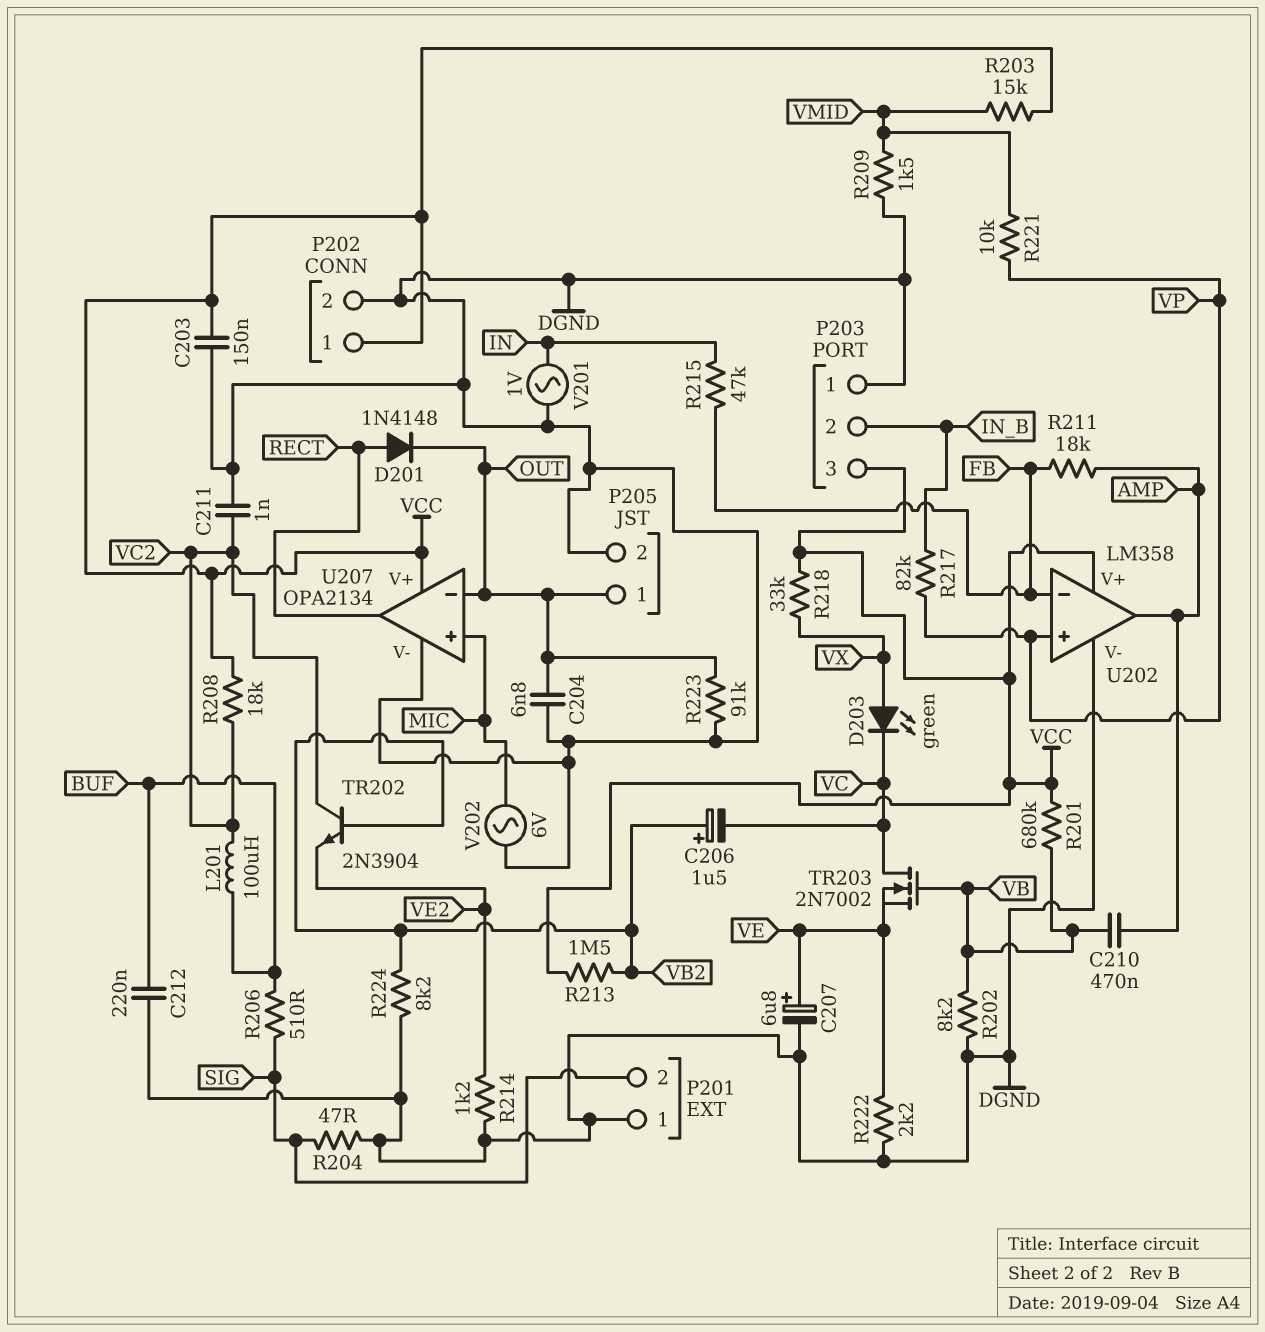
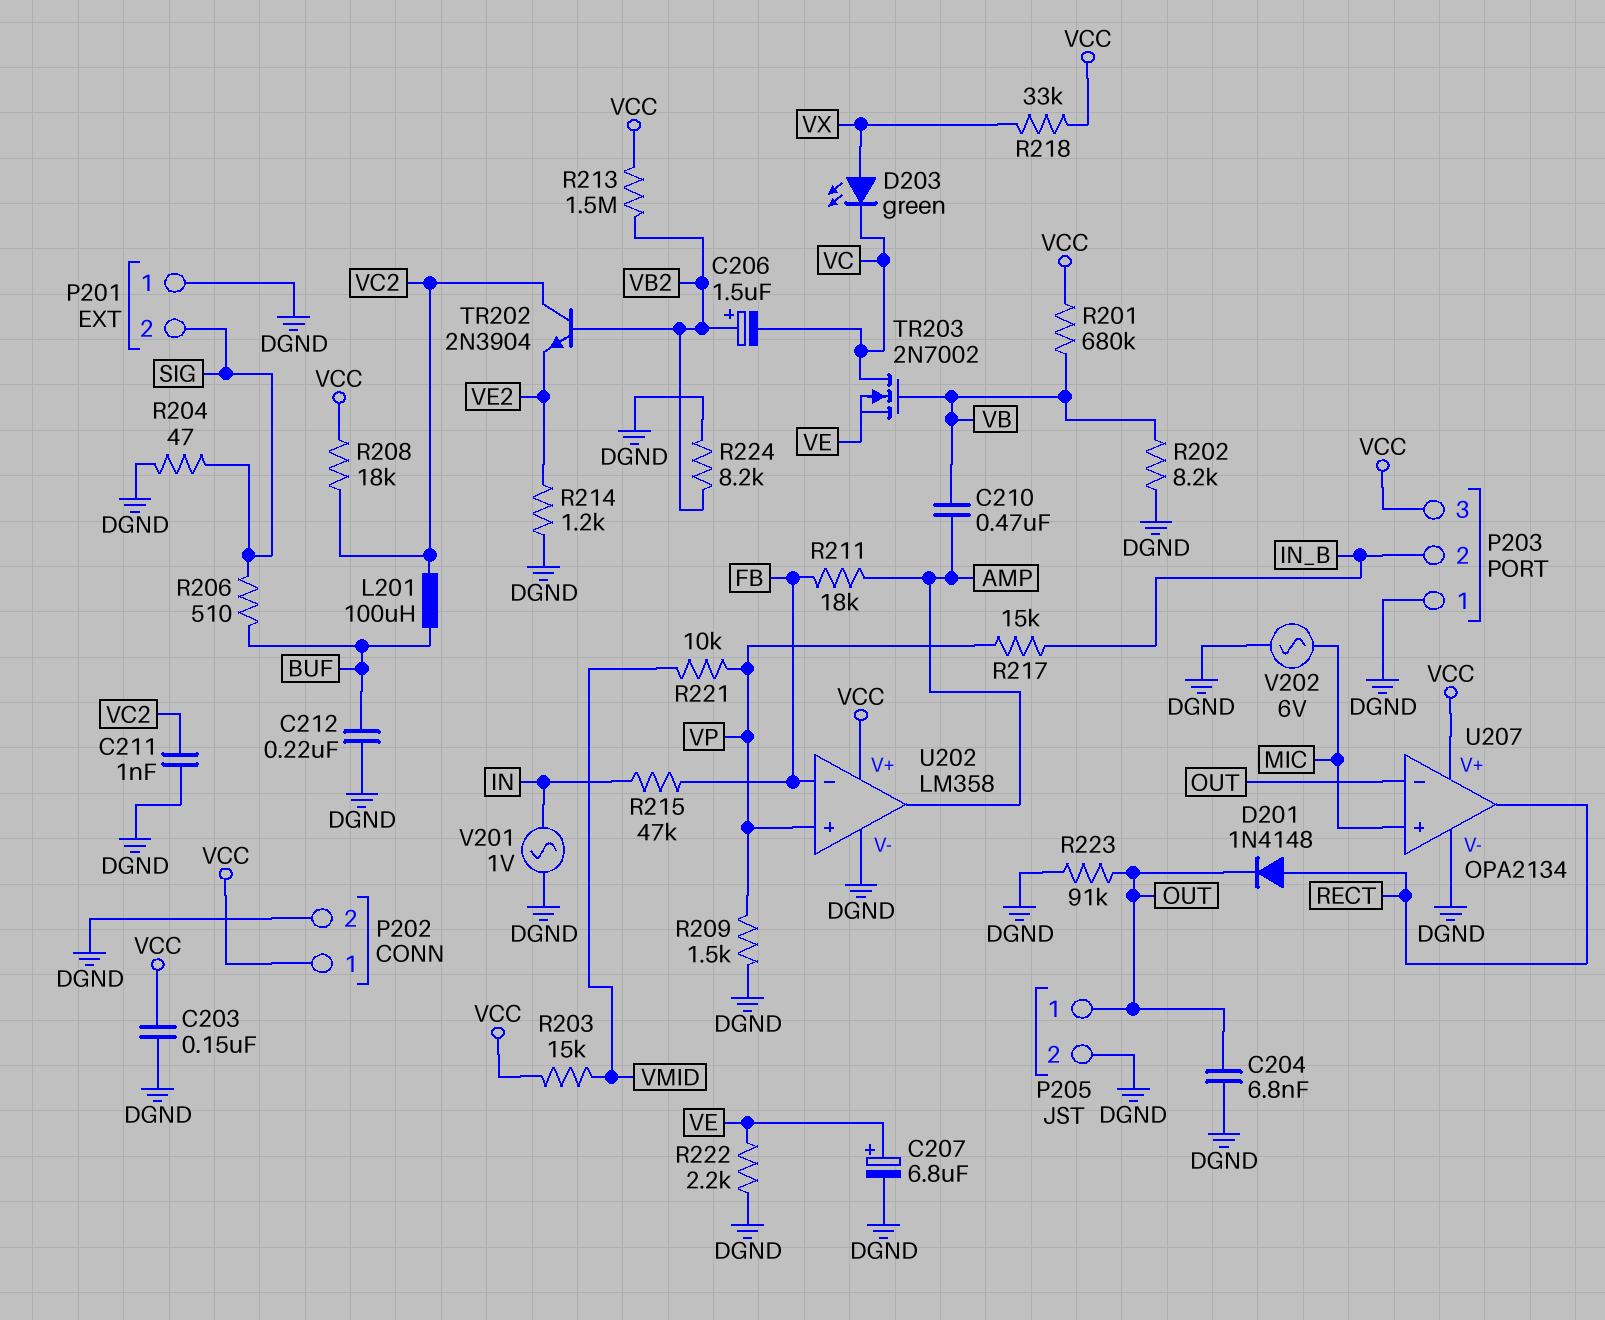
R209: 1.5k (DGND, VMID) -> 1.5k (DGND, VP)
R217: 82k (IN_B, VP) -> 15k (IN_B, VP)

